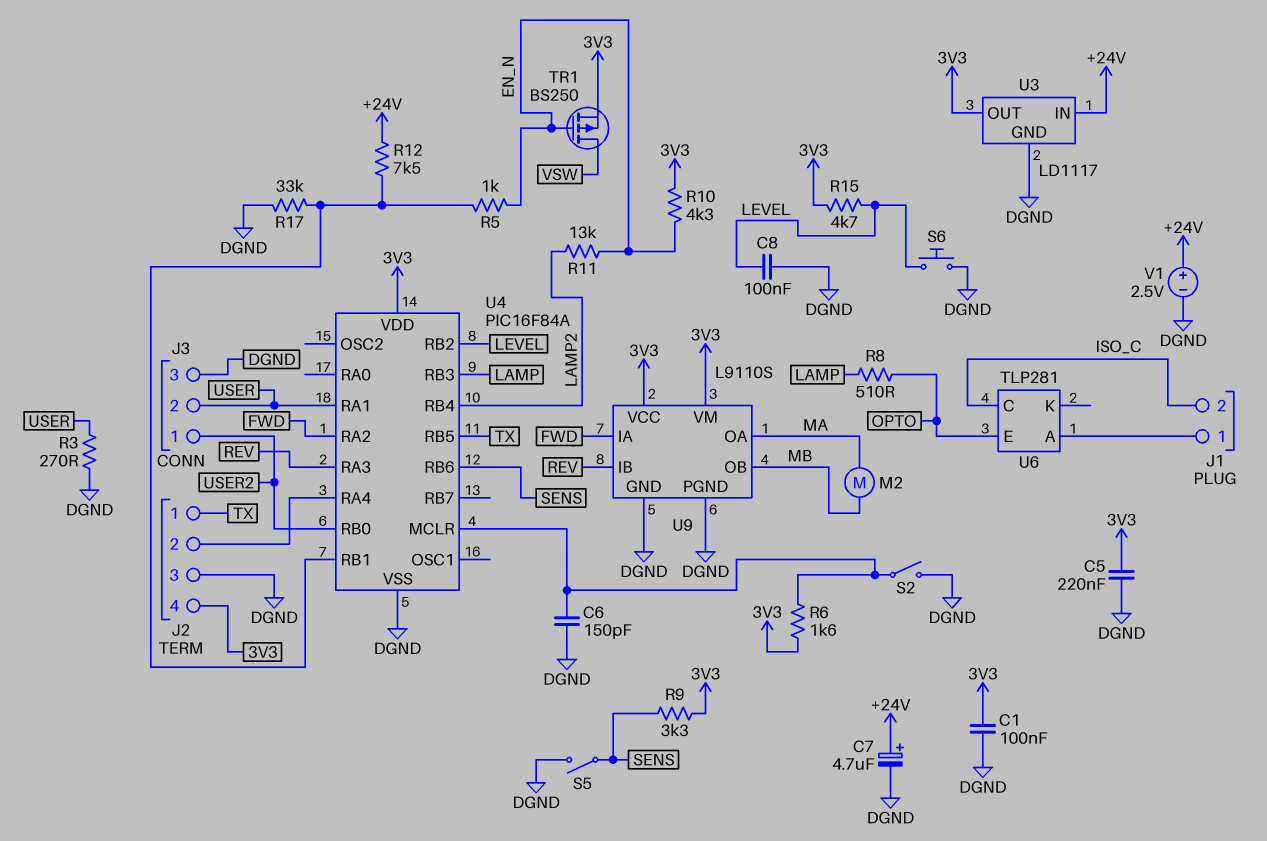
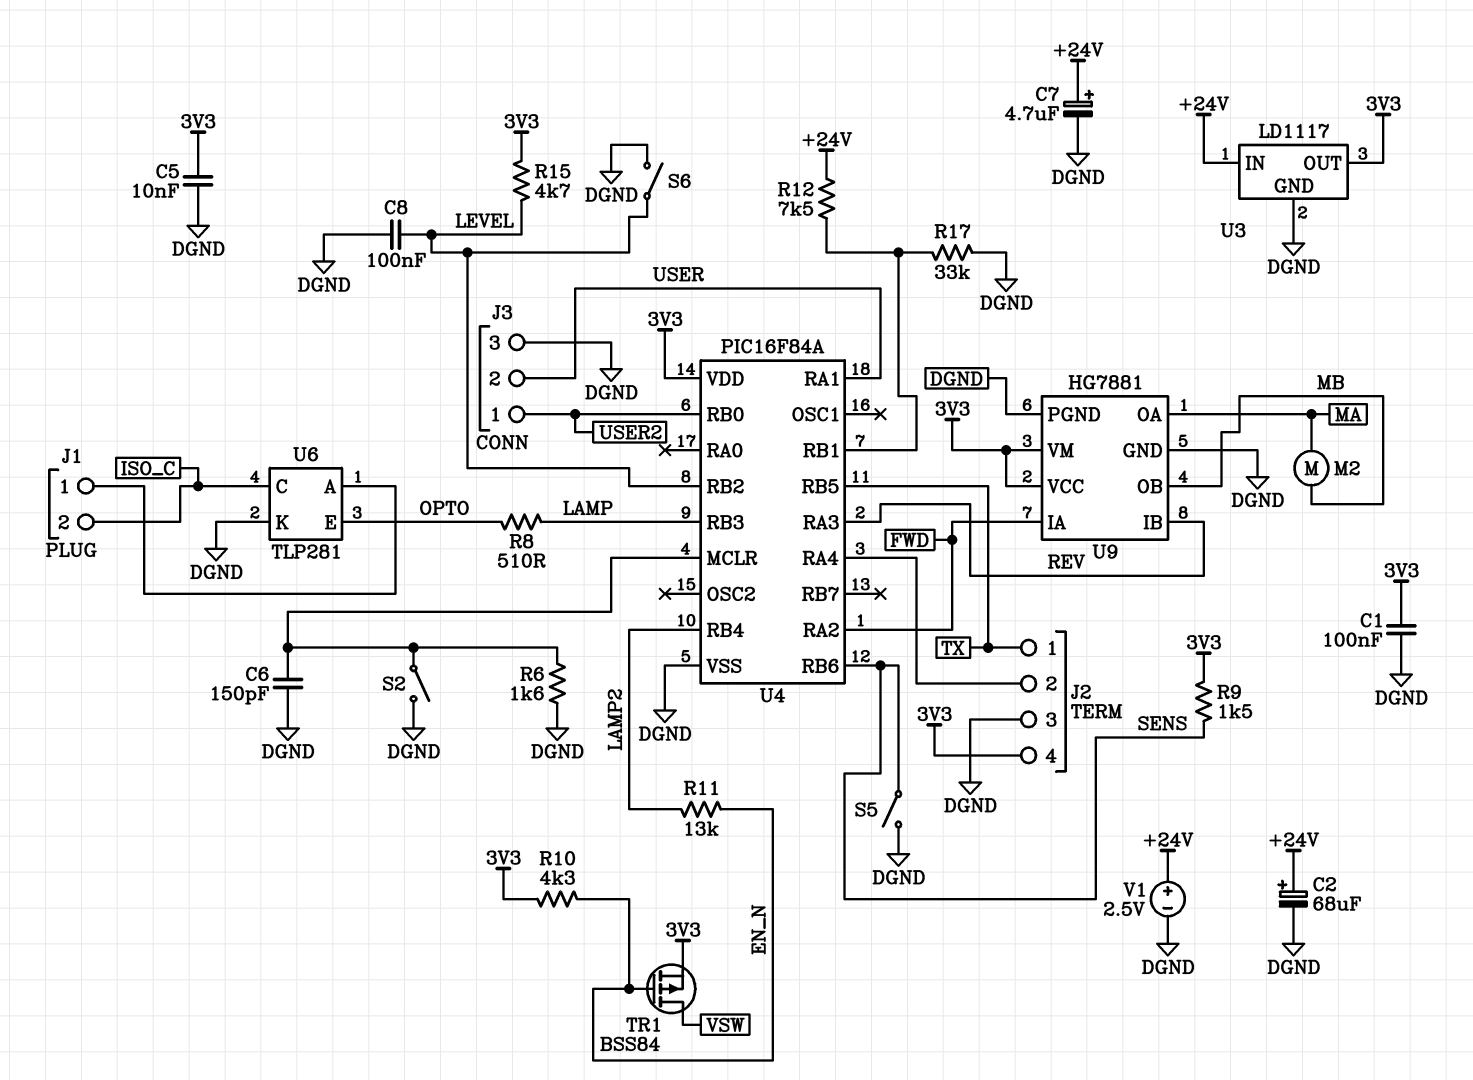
C2: none -> 68uF (plus +24V, minus DGND)
C5: 220nF (3V3, DGND) -> 10nF (3V3, DGND)
R3: 270 (DGND, USER) -> none
R5: 1k (EN_N, U4/RB1) -> none
R6: 1.6k (3V3, U4/MCLR) -> 1.6k (DGND, U4/MCLR)
R9: 3.3k (3V3, SENS) -> 1.5k (3V3, SENS)
S6: button (DGND, LEVEL) -> switch (DGND, LEVEL)
TR1: PMOS BS250 (G EN_N, D VSW, S 3V3) -> PMOS BSS84 (G EN_N, D VSW, S 3V3)
U6 pin K: none -> DGND
U9: L9110S -> HG7881

